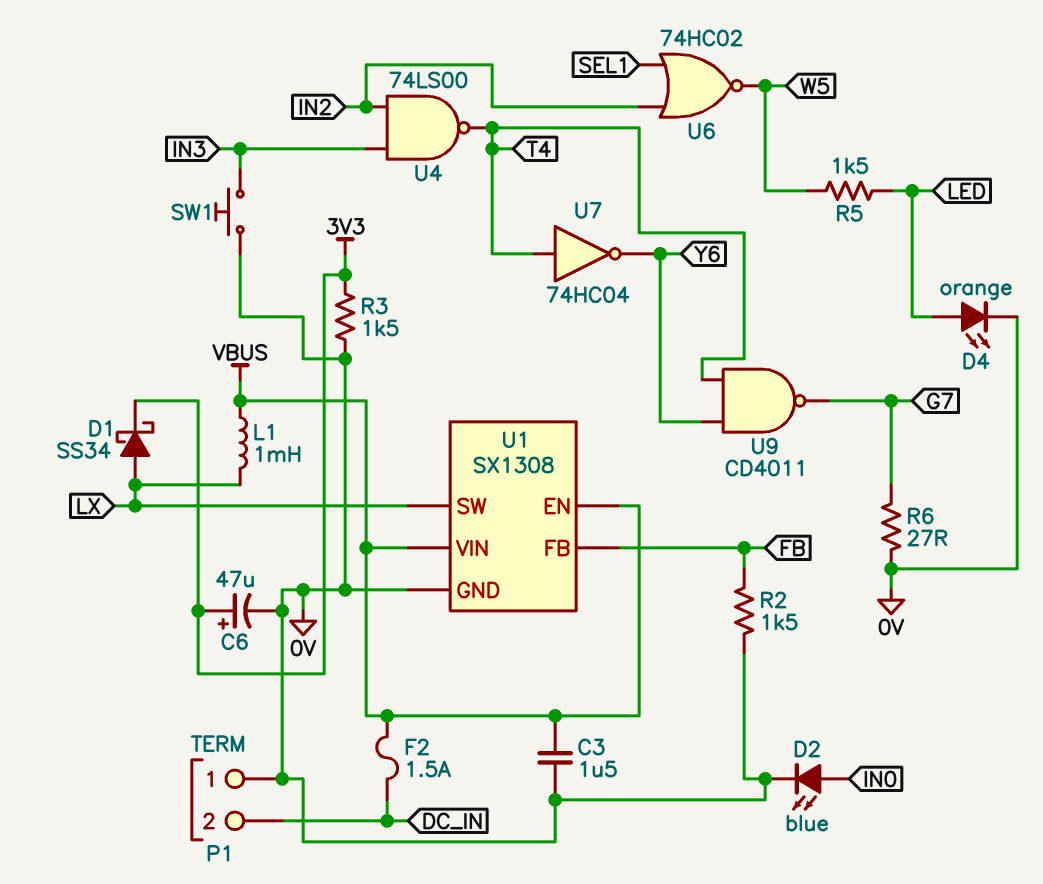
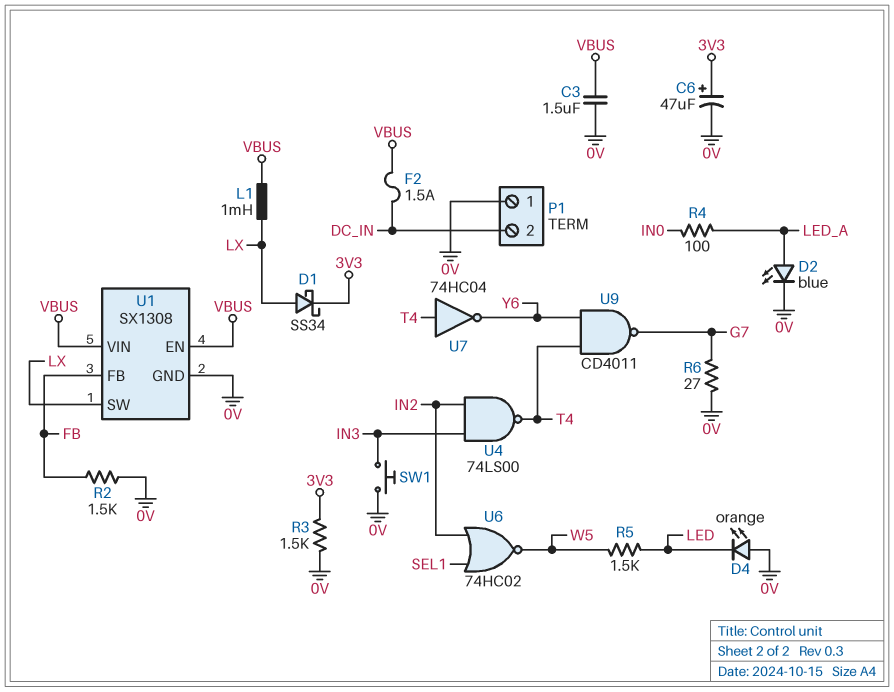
D2: LED blue (A IN0, K 0V) -> LED blue (A LED_A, K 0V)
D4: LED orange (A LED, K 0V) -> LED orange (A 0V, K LED)
R4: none -> 100 (IN0, LED_A)

